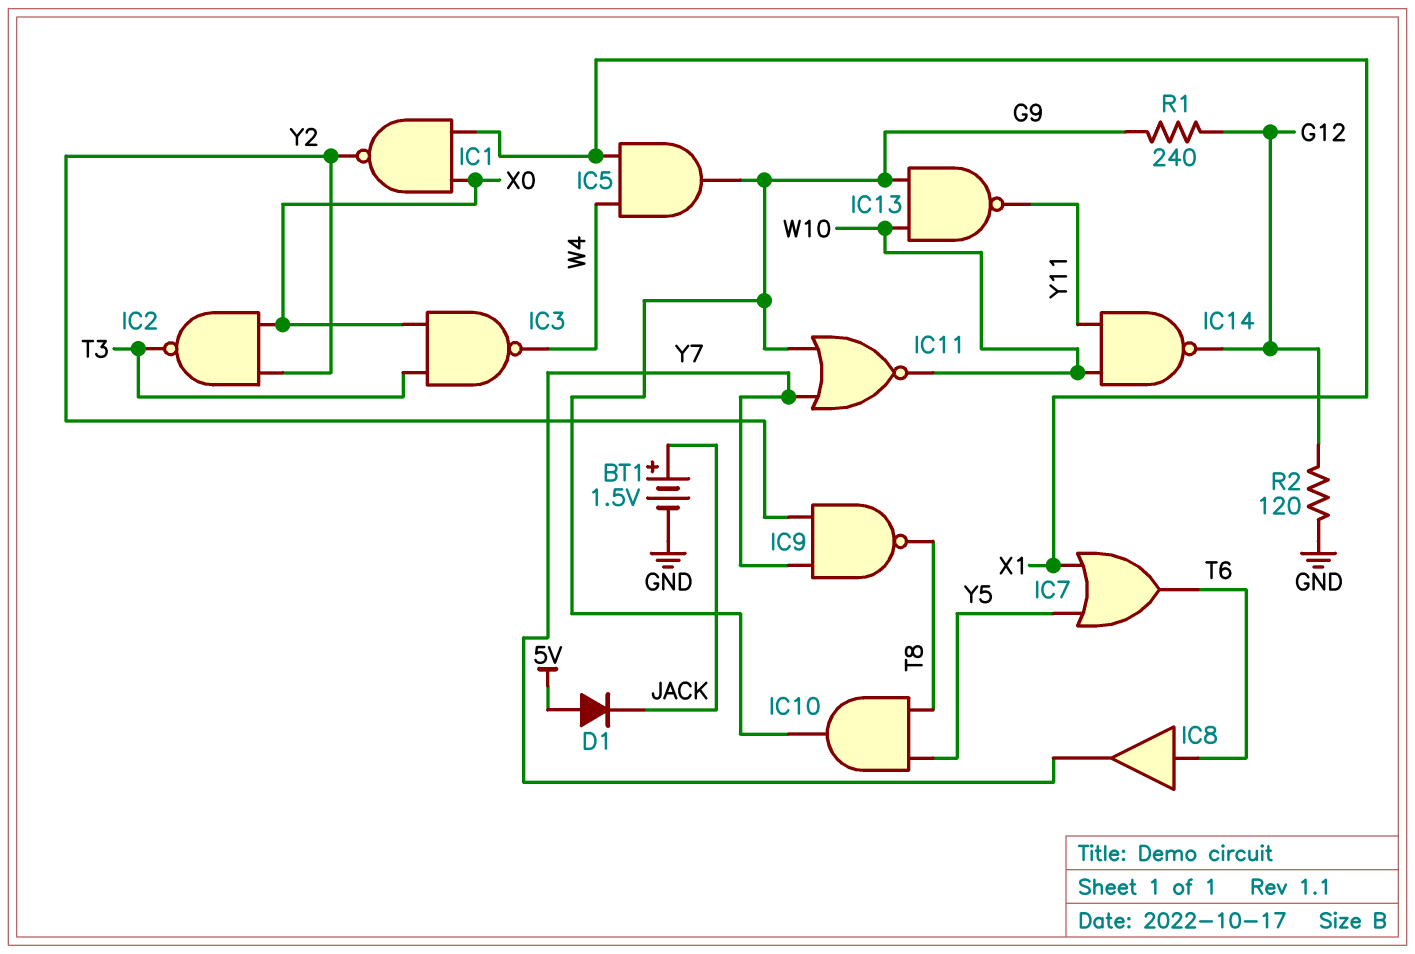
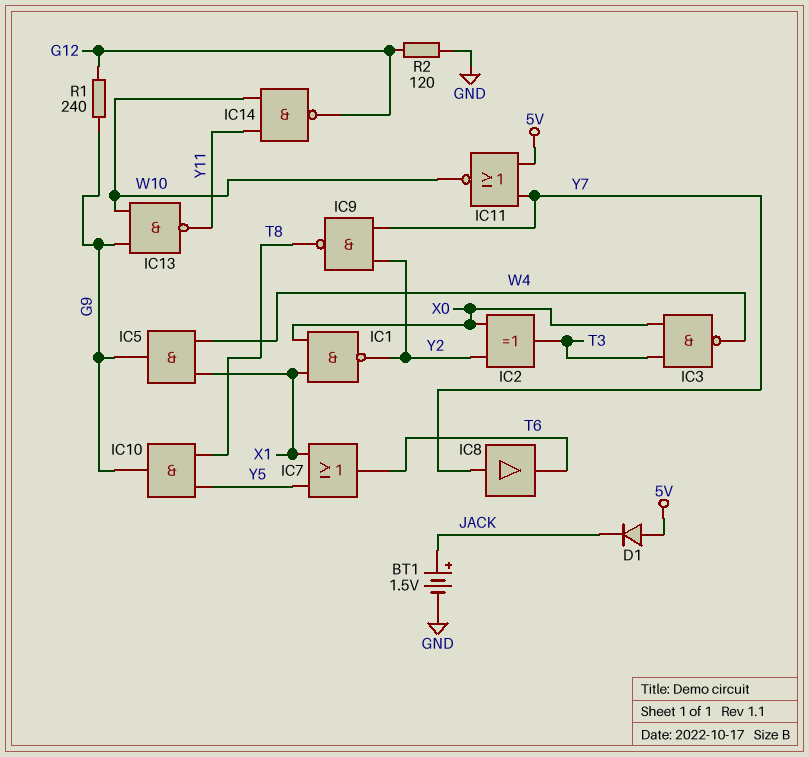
IC2: NAND (in X0, in Y2, out T3) -> XOR (in X0, in Y2, out T3)
IC8: buffer (in T6, out Y7) -> buffer (in Y7, out T6)
IC11: NOR (in G9, in Y7, out W10) -> NOR (in 5V, in Y7, out W10)

